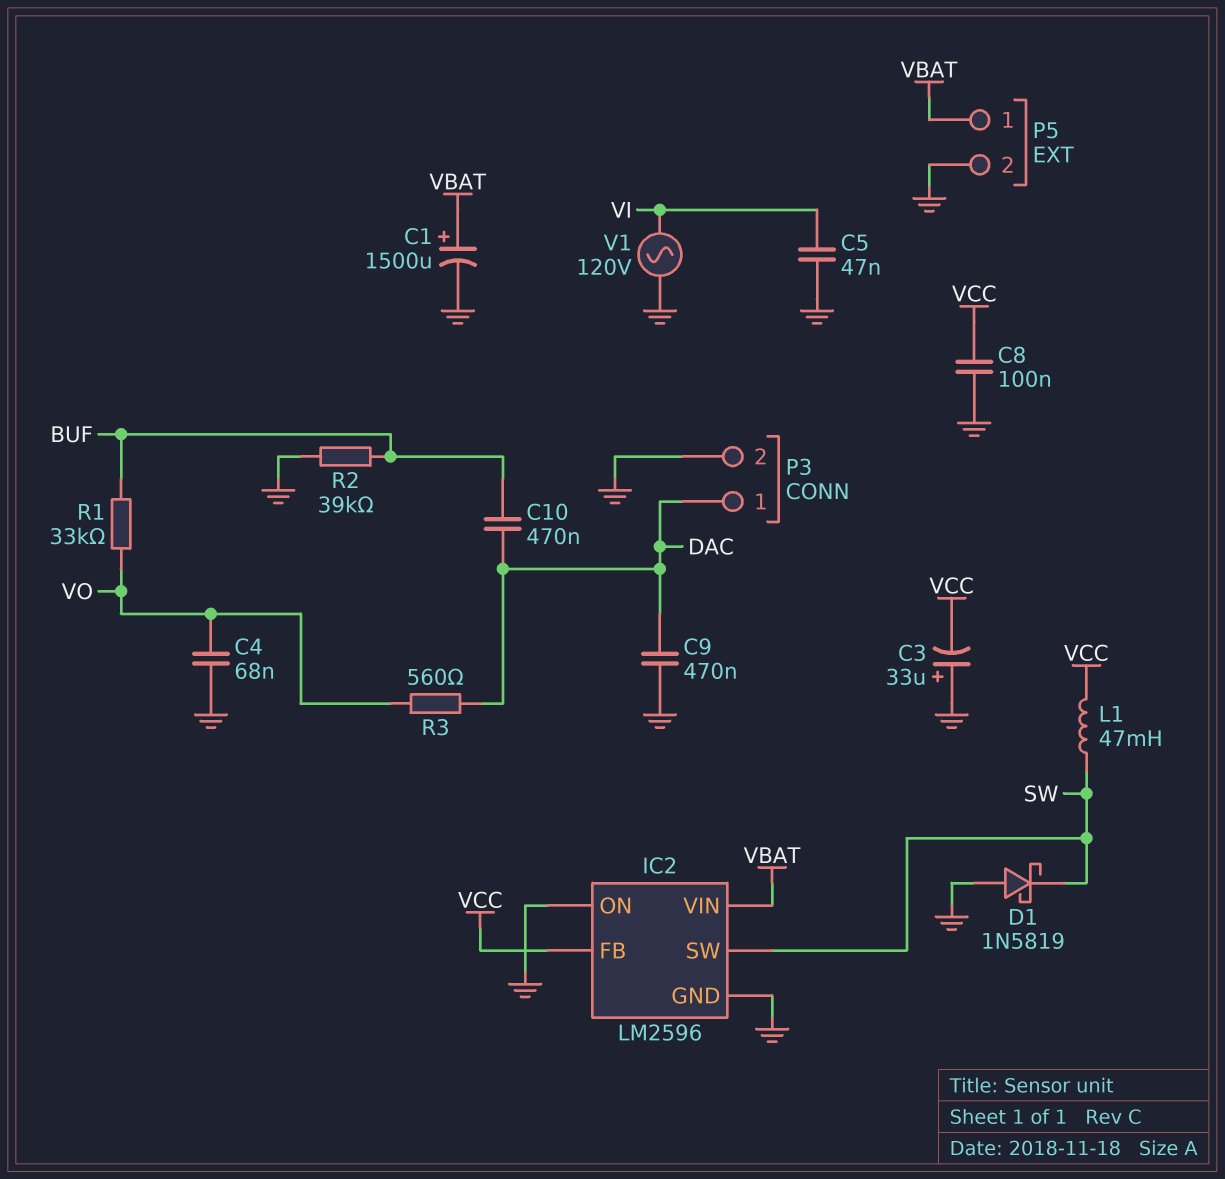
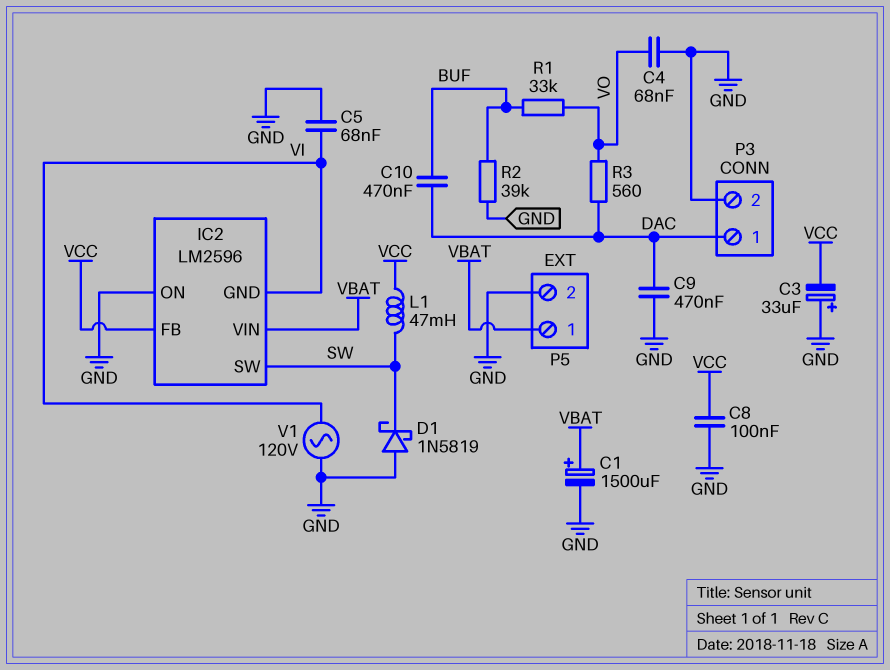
C5: 47nF (GND, VI) -> 68nF (GND, VI)
IC2 pin GND: GND -> VI

